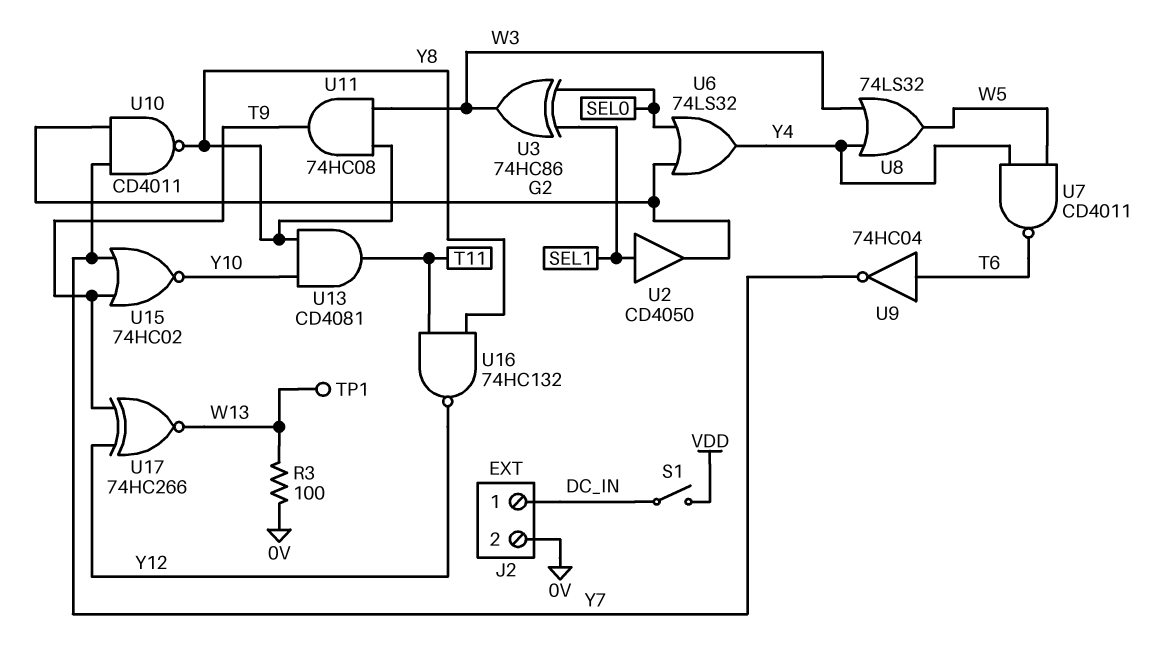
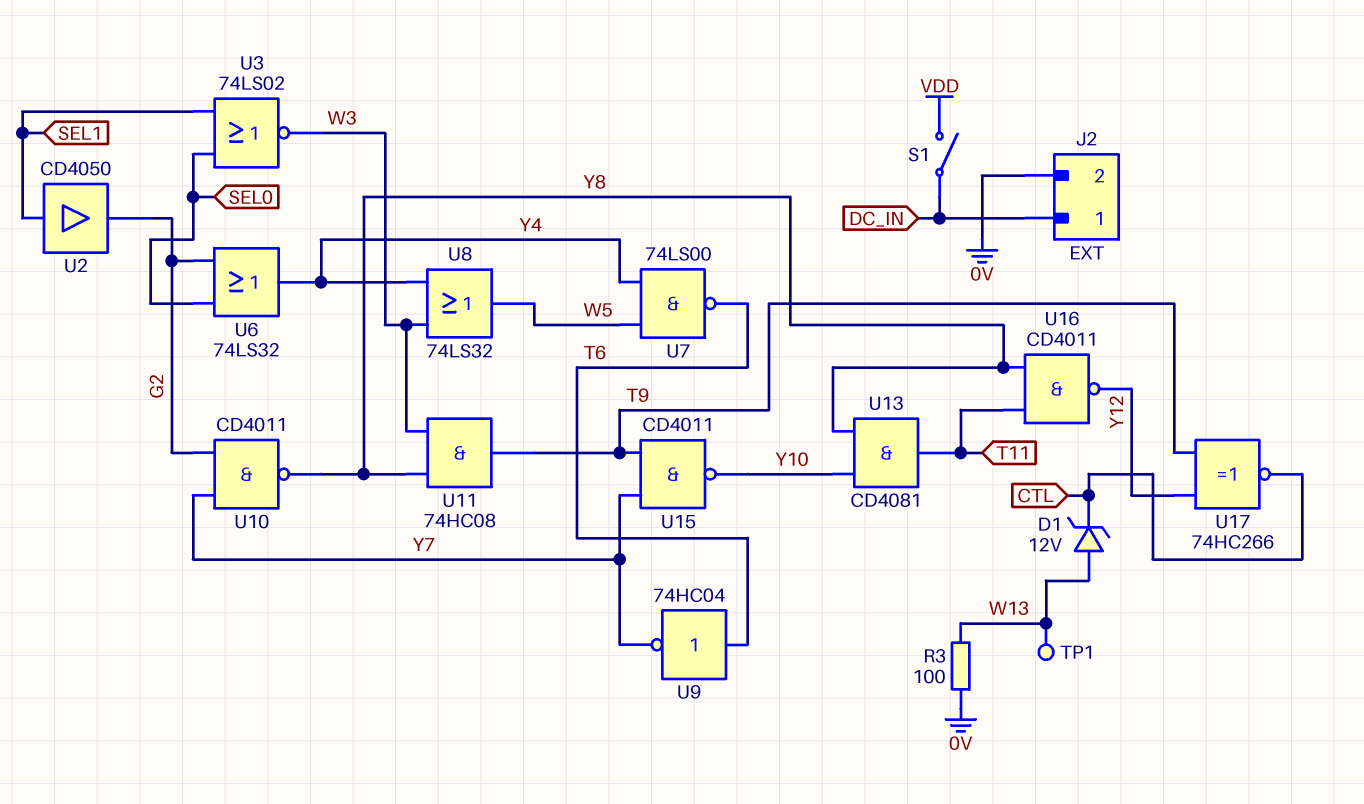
D1: none -> zener 12V (A W13, K CTL)
U3: XOR 74HC86 (in SEL0, in SEL1, out W3) -> NOR 74LS02 (in SEL0, in SEL1, out W3)
U7: NAND CD4011 (in W5, in Y4, out T6) -> NAND 74LS00 (in W5, in Y4, out T6)
U15: NOR 74HC02 (in T9, in Y7, out Y10) -> NAND CD4011 (in T9, in Y7, out Y10)
U16: NAND 74HC132 (in T11, in Y8, out Y12) -> NAND CD4011 (in T11, in Y8, out Y12)
U17: XNOR 74HC266 (in T9, in Y12, out W13) -> XNOR 74HC266 (in T9, in Y12, out CTL)

